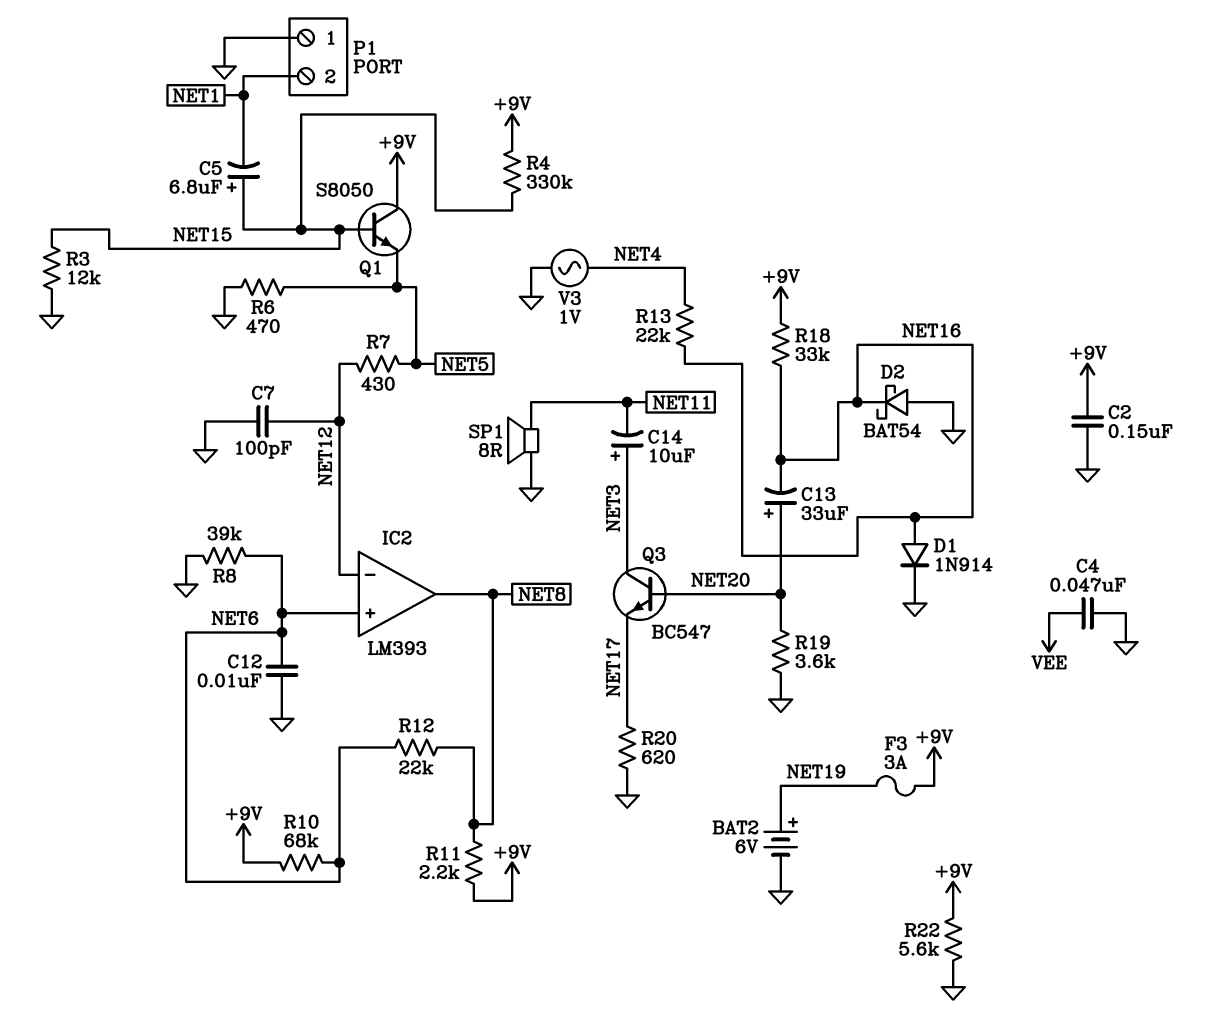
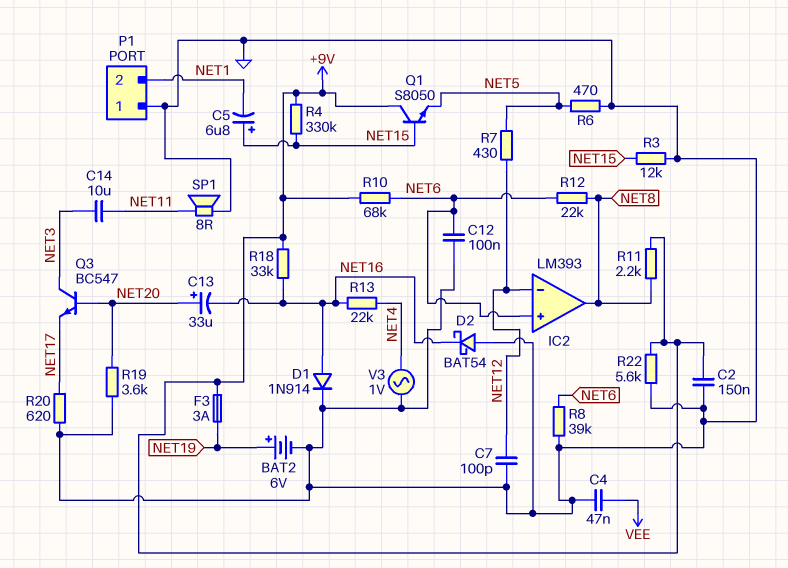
C12: 10nF (GND, NET6) -> 100nF (GND, NET6)
C14: 10uF (plus NET3, minus NET11) -> 10uF (NET3, NET11)

